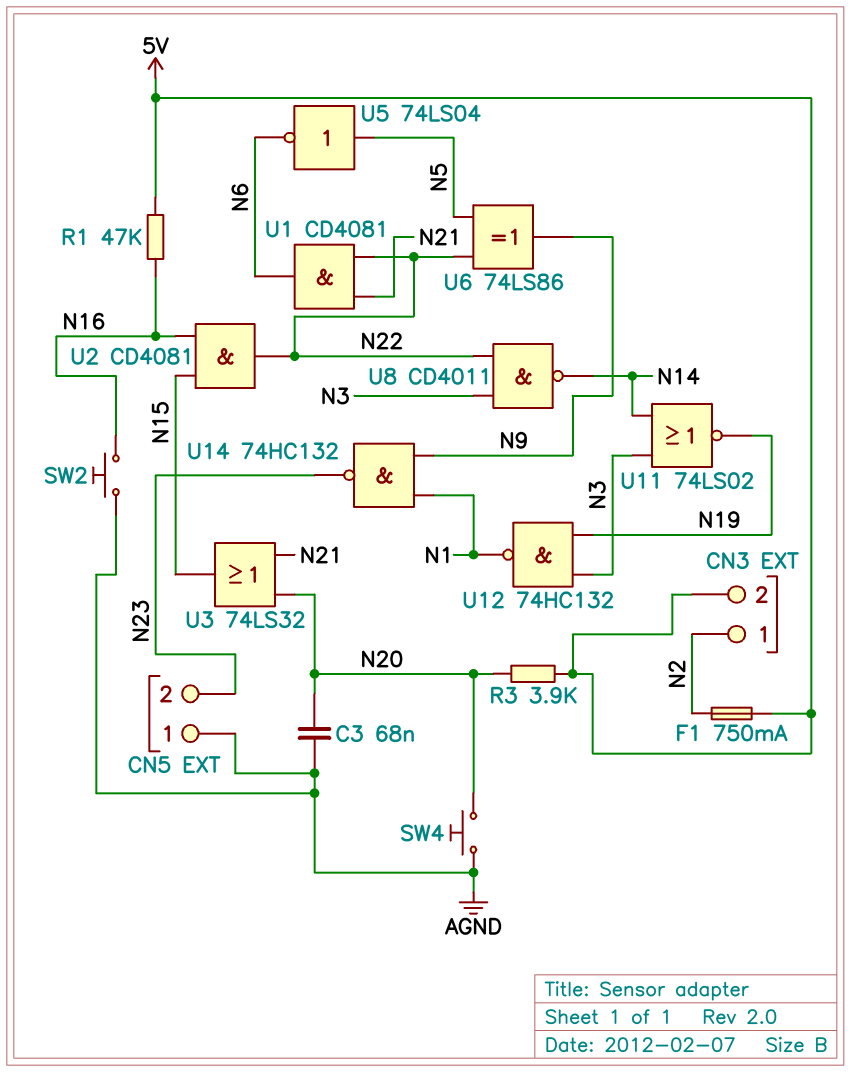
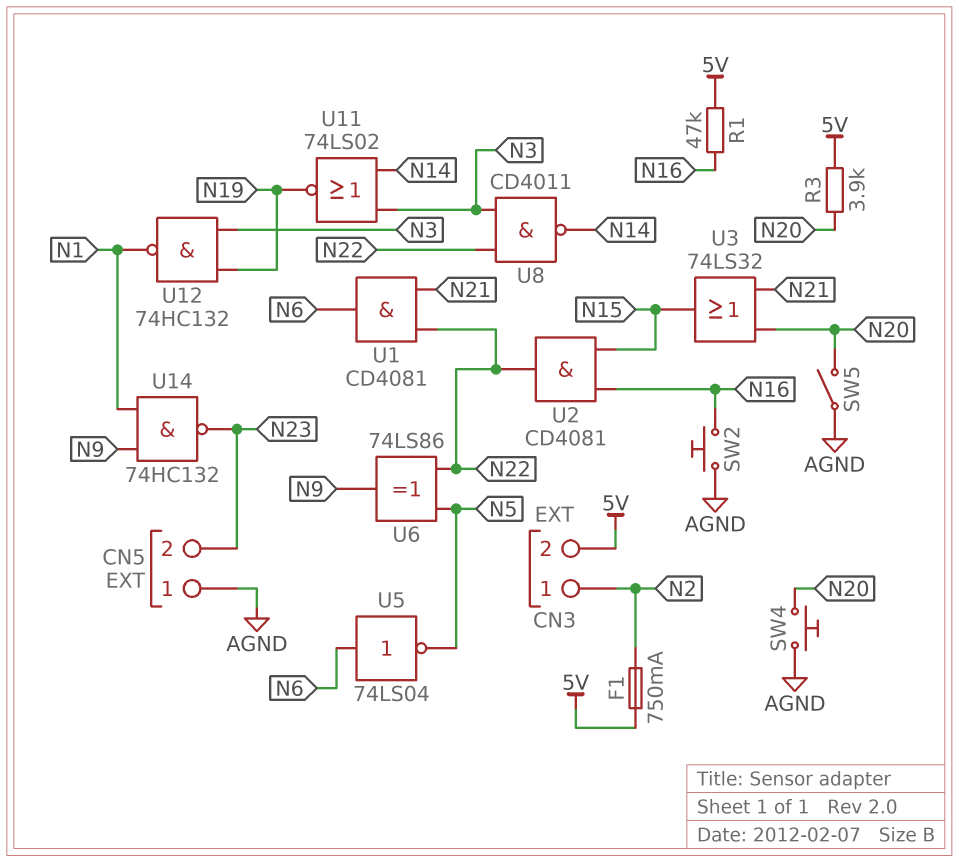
C3: 68nF (AGND, N20) -> none
SW5: none -> switch (AGND, N20)
U5: NOT 74LS04 (in N5, out N6) -> NOT 74LS04 (in N6, out N5)

